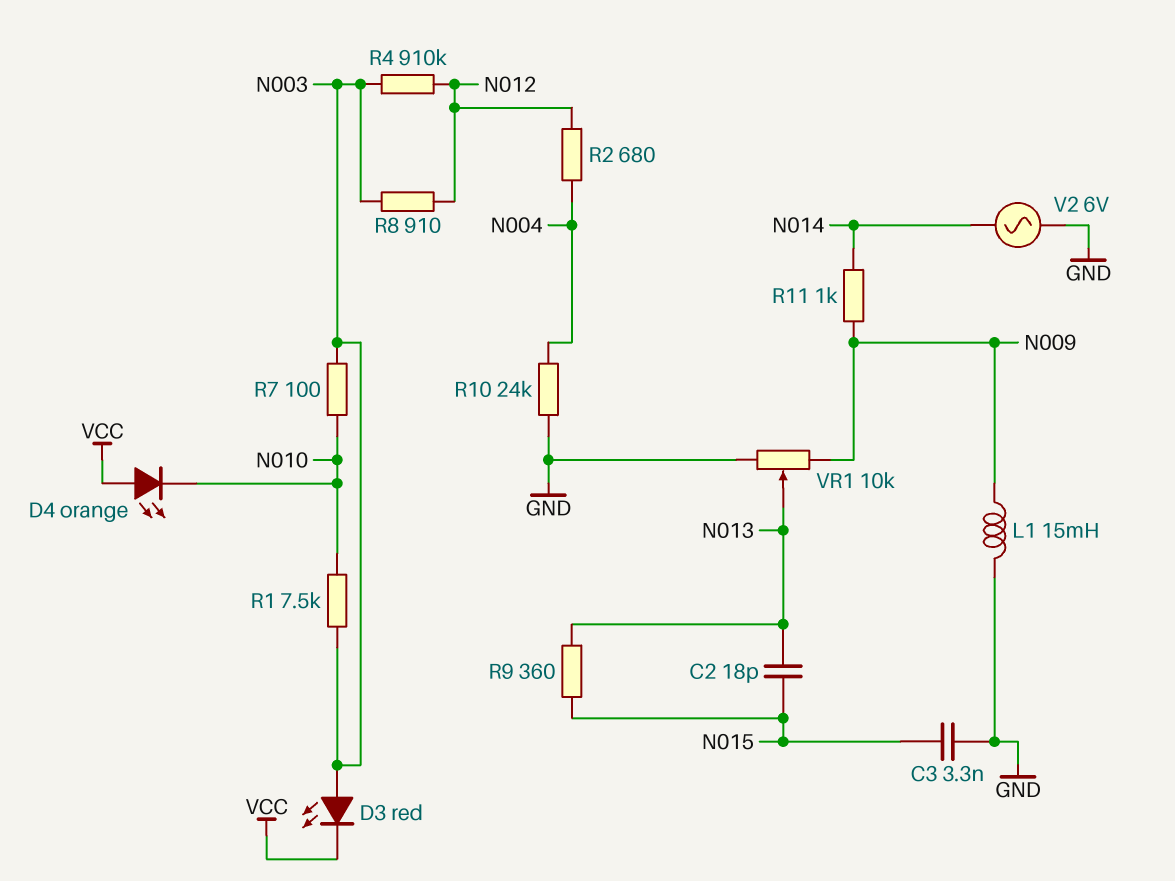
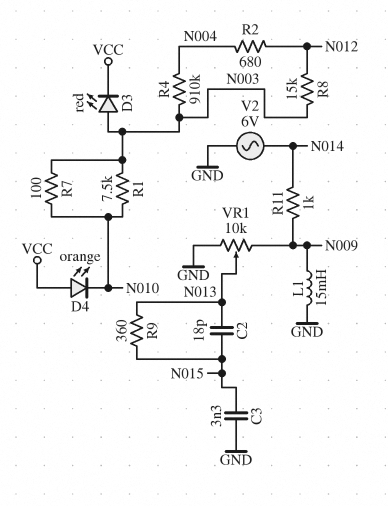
R4: 910k (N003, N012) -> 910k (N003, N004)
R8: 910 (N003, N012) -> 15k (N003, N012)
R10: 24k (GND, N004) -> none

